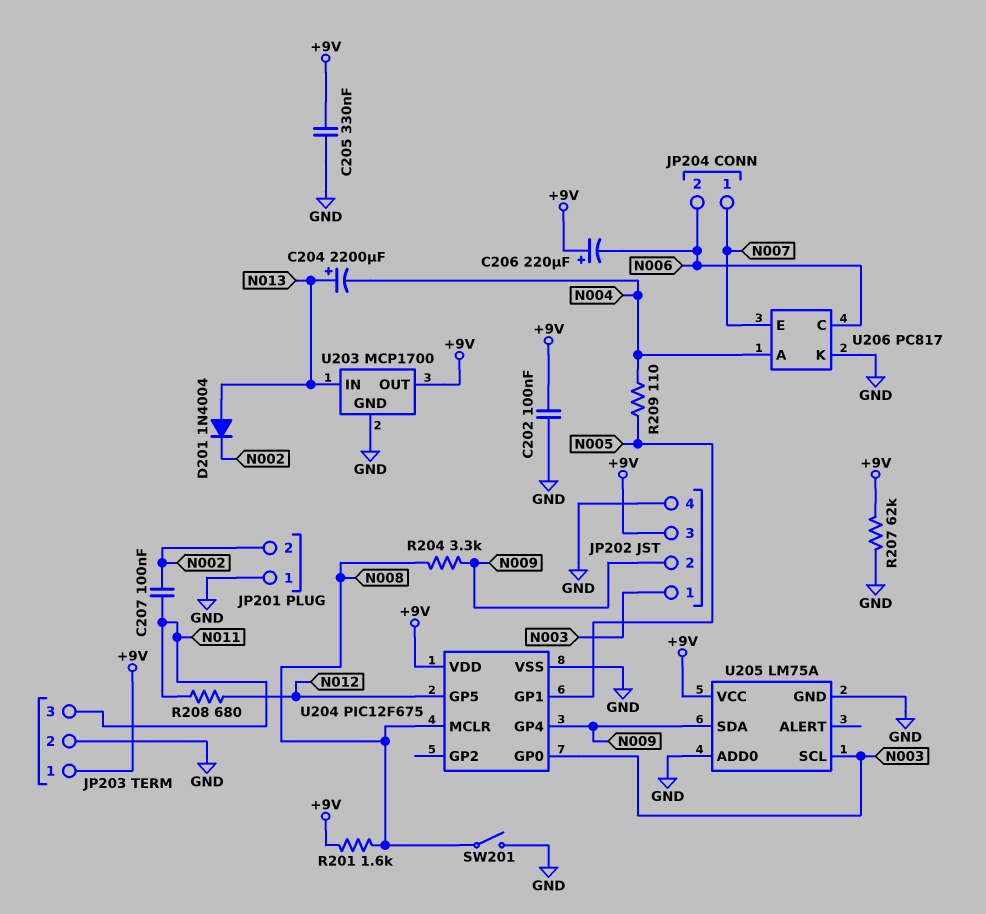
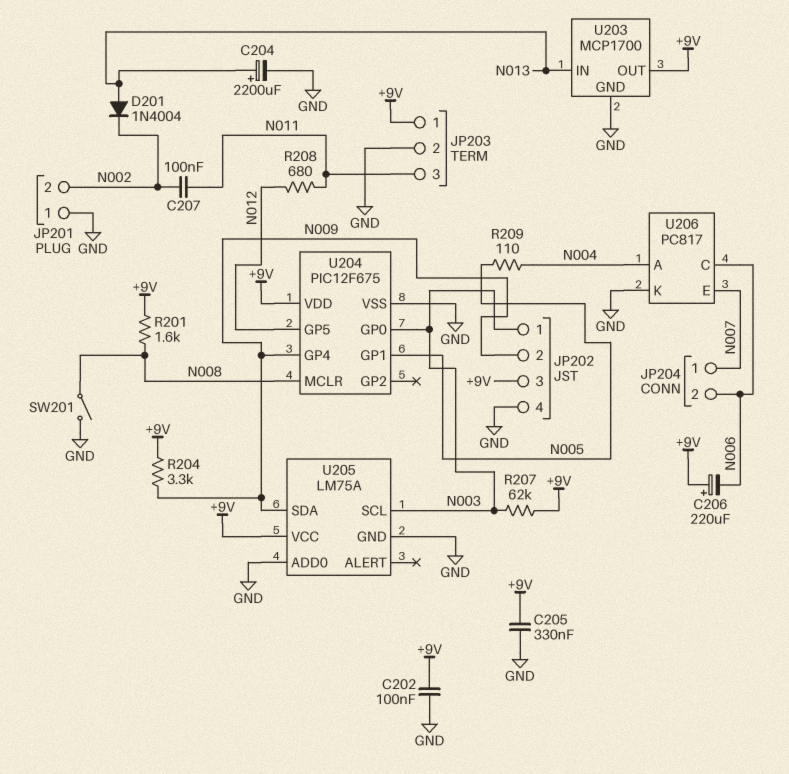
C204: 2200uF (plus N013, minus N004) -> 2200uF (plus N013, minus GND)
R204: 3.3k (N008, N009) -> 3.3k (+9V, N009)
R207: 62k (+9V, GND) -> 62k (+9V, N003)

